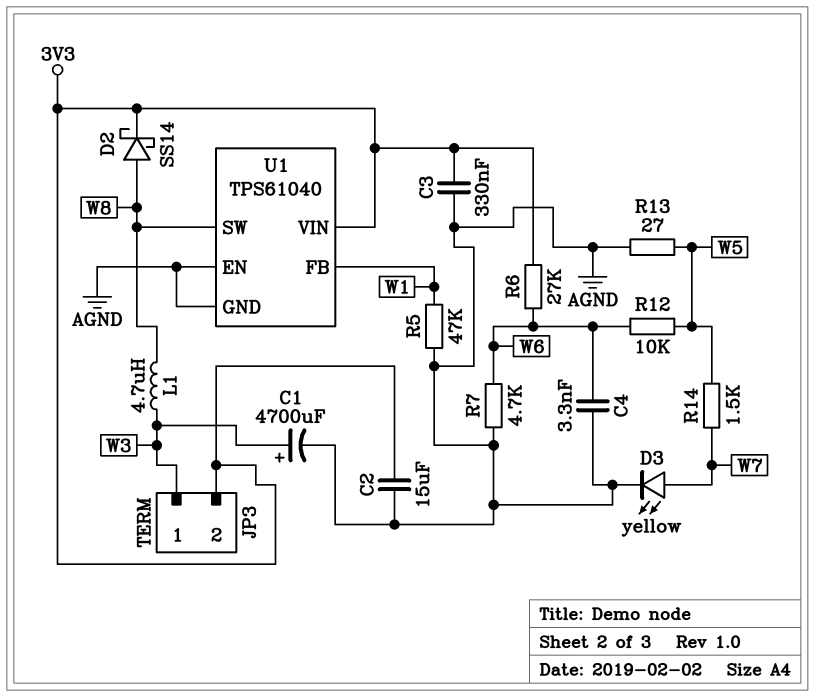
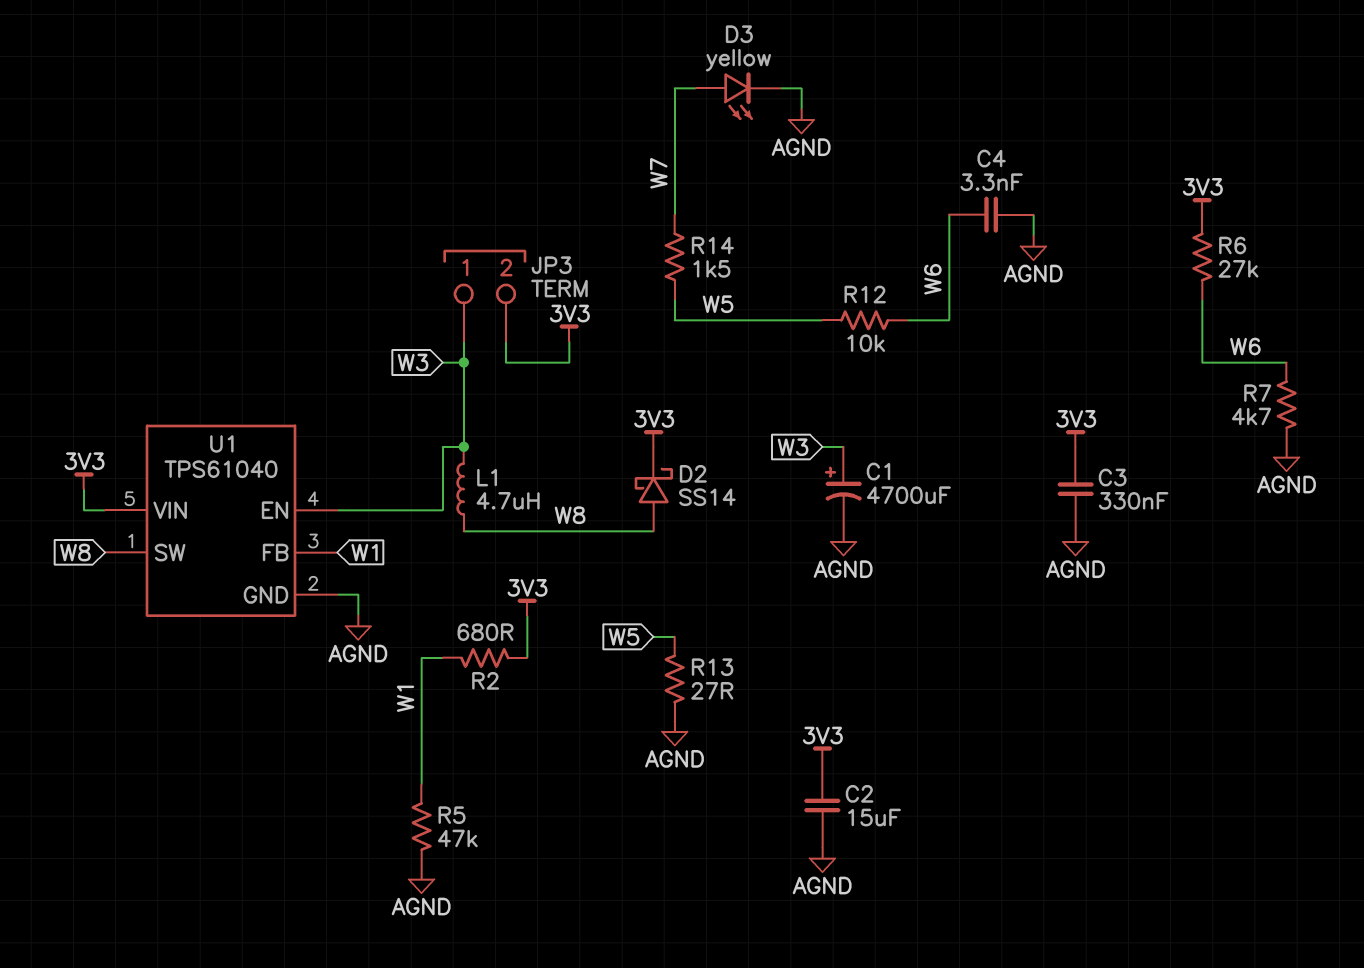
R2: none -> 680 (3V3, W1)
U1 pin EN: AGND -> W3

